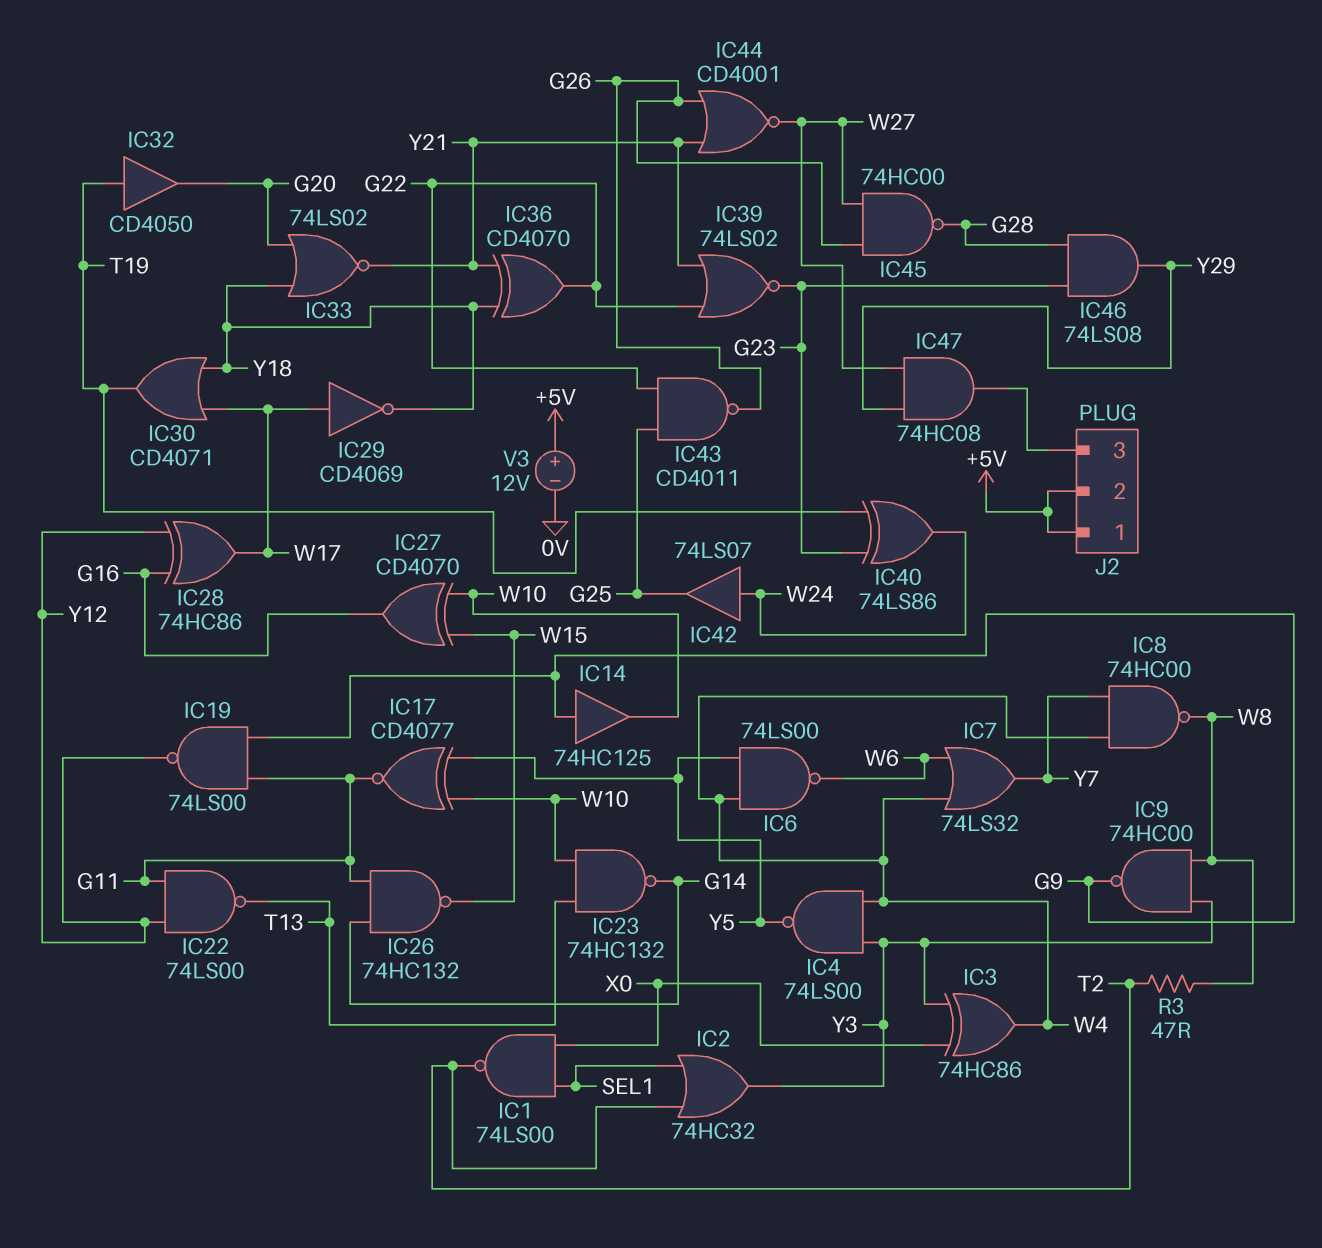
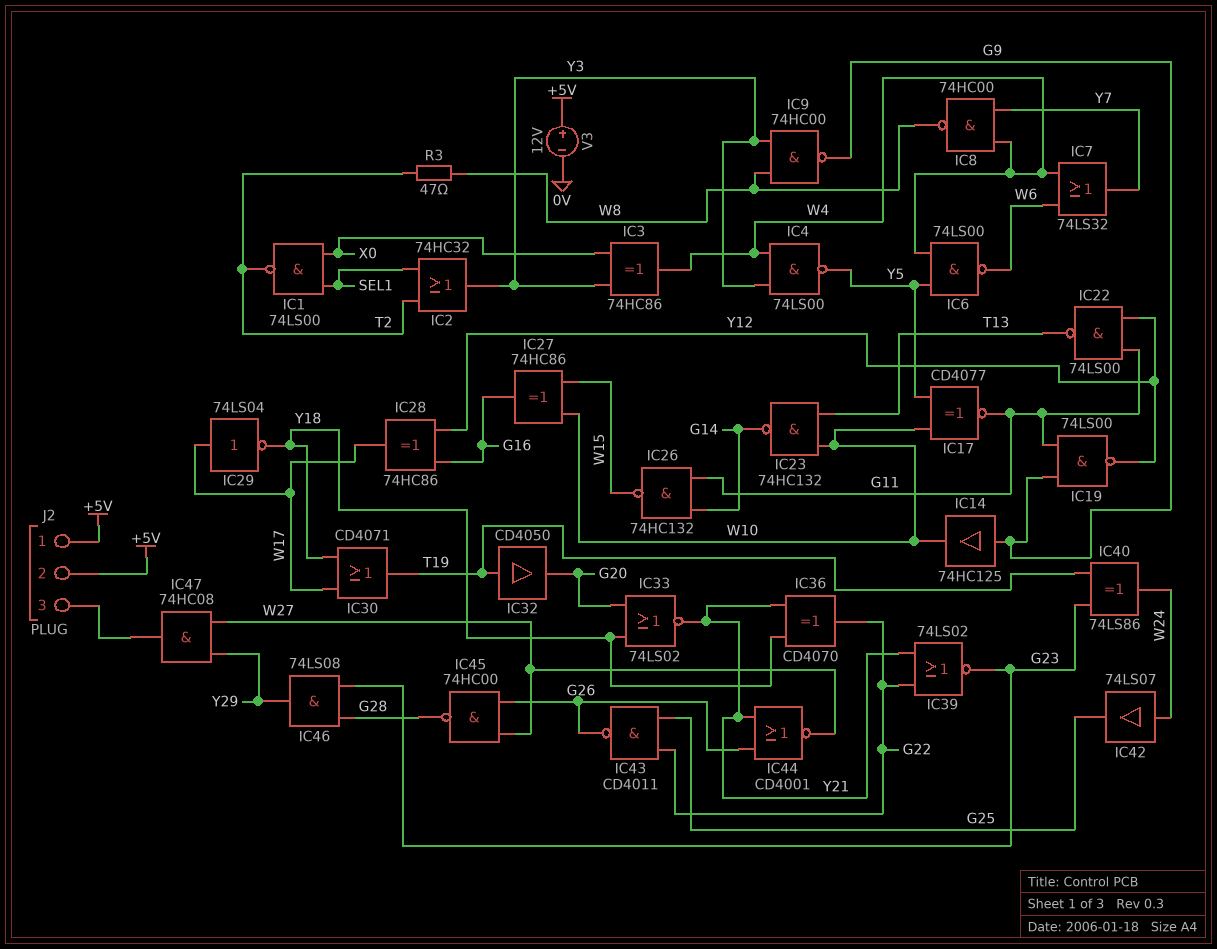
IC27: XOR CD4070 (in W10, in W15, out G16) -> XOR 74HC86 (in W10, in W15, out G16)
IC29: NOT CD4069 (in W17, out Y18) -> NOT 74LS04 (in W17, out Y18)

